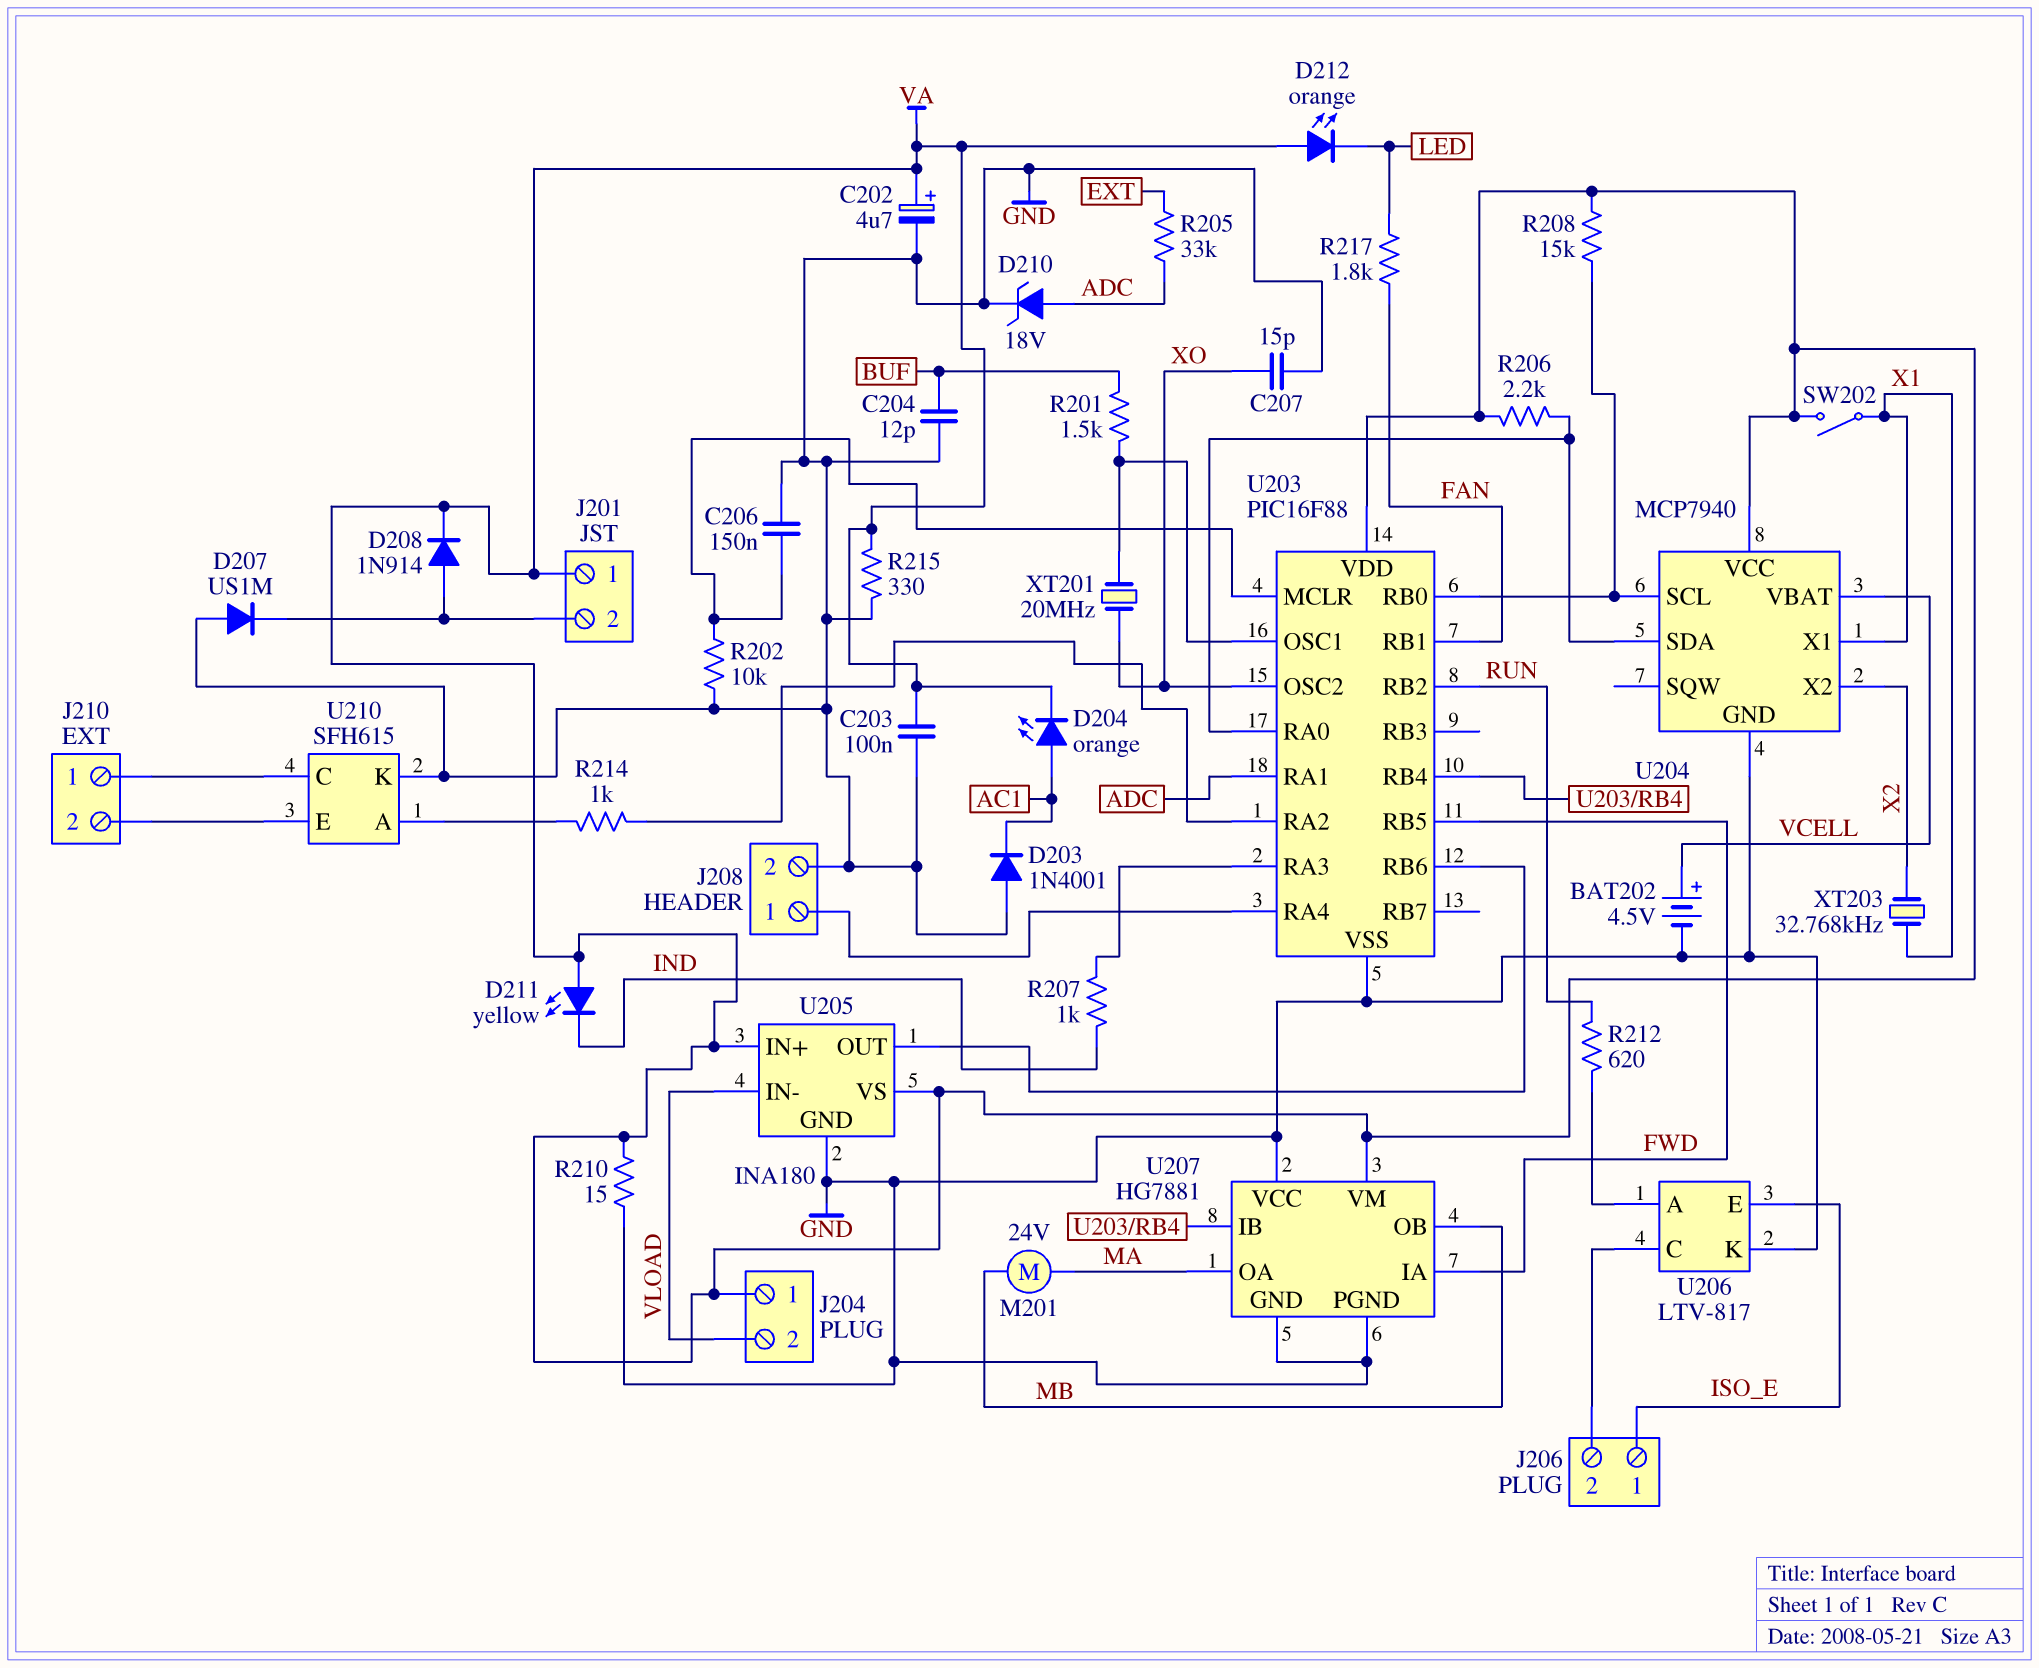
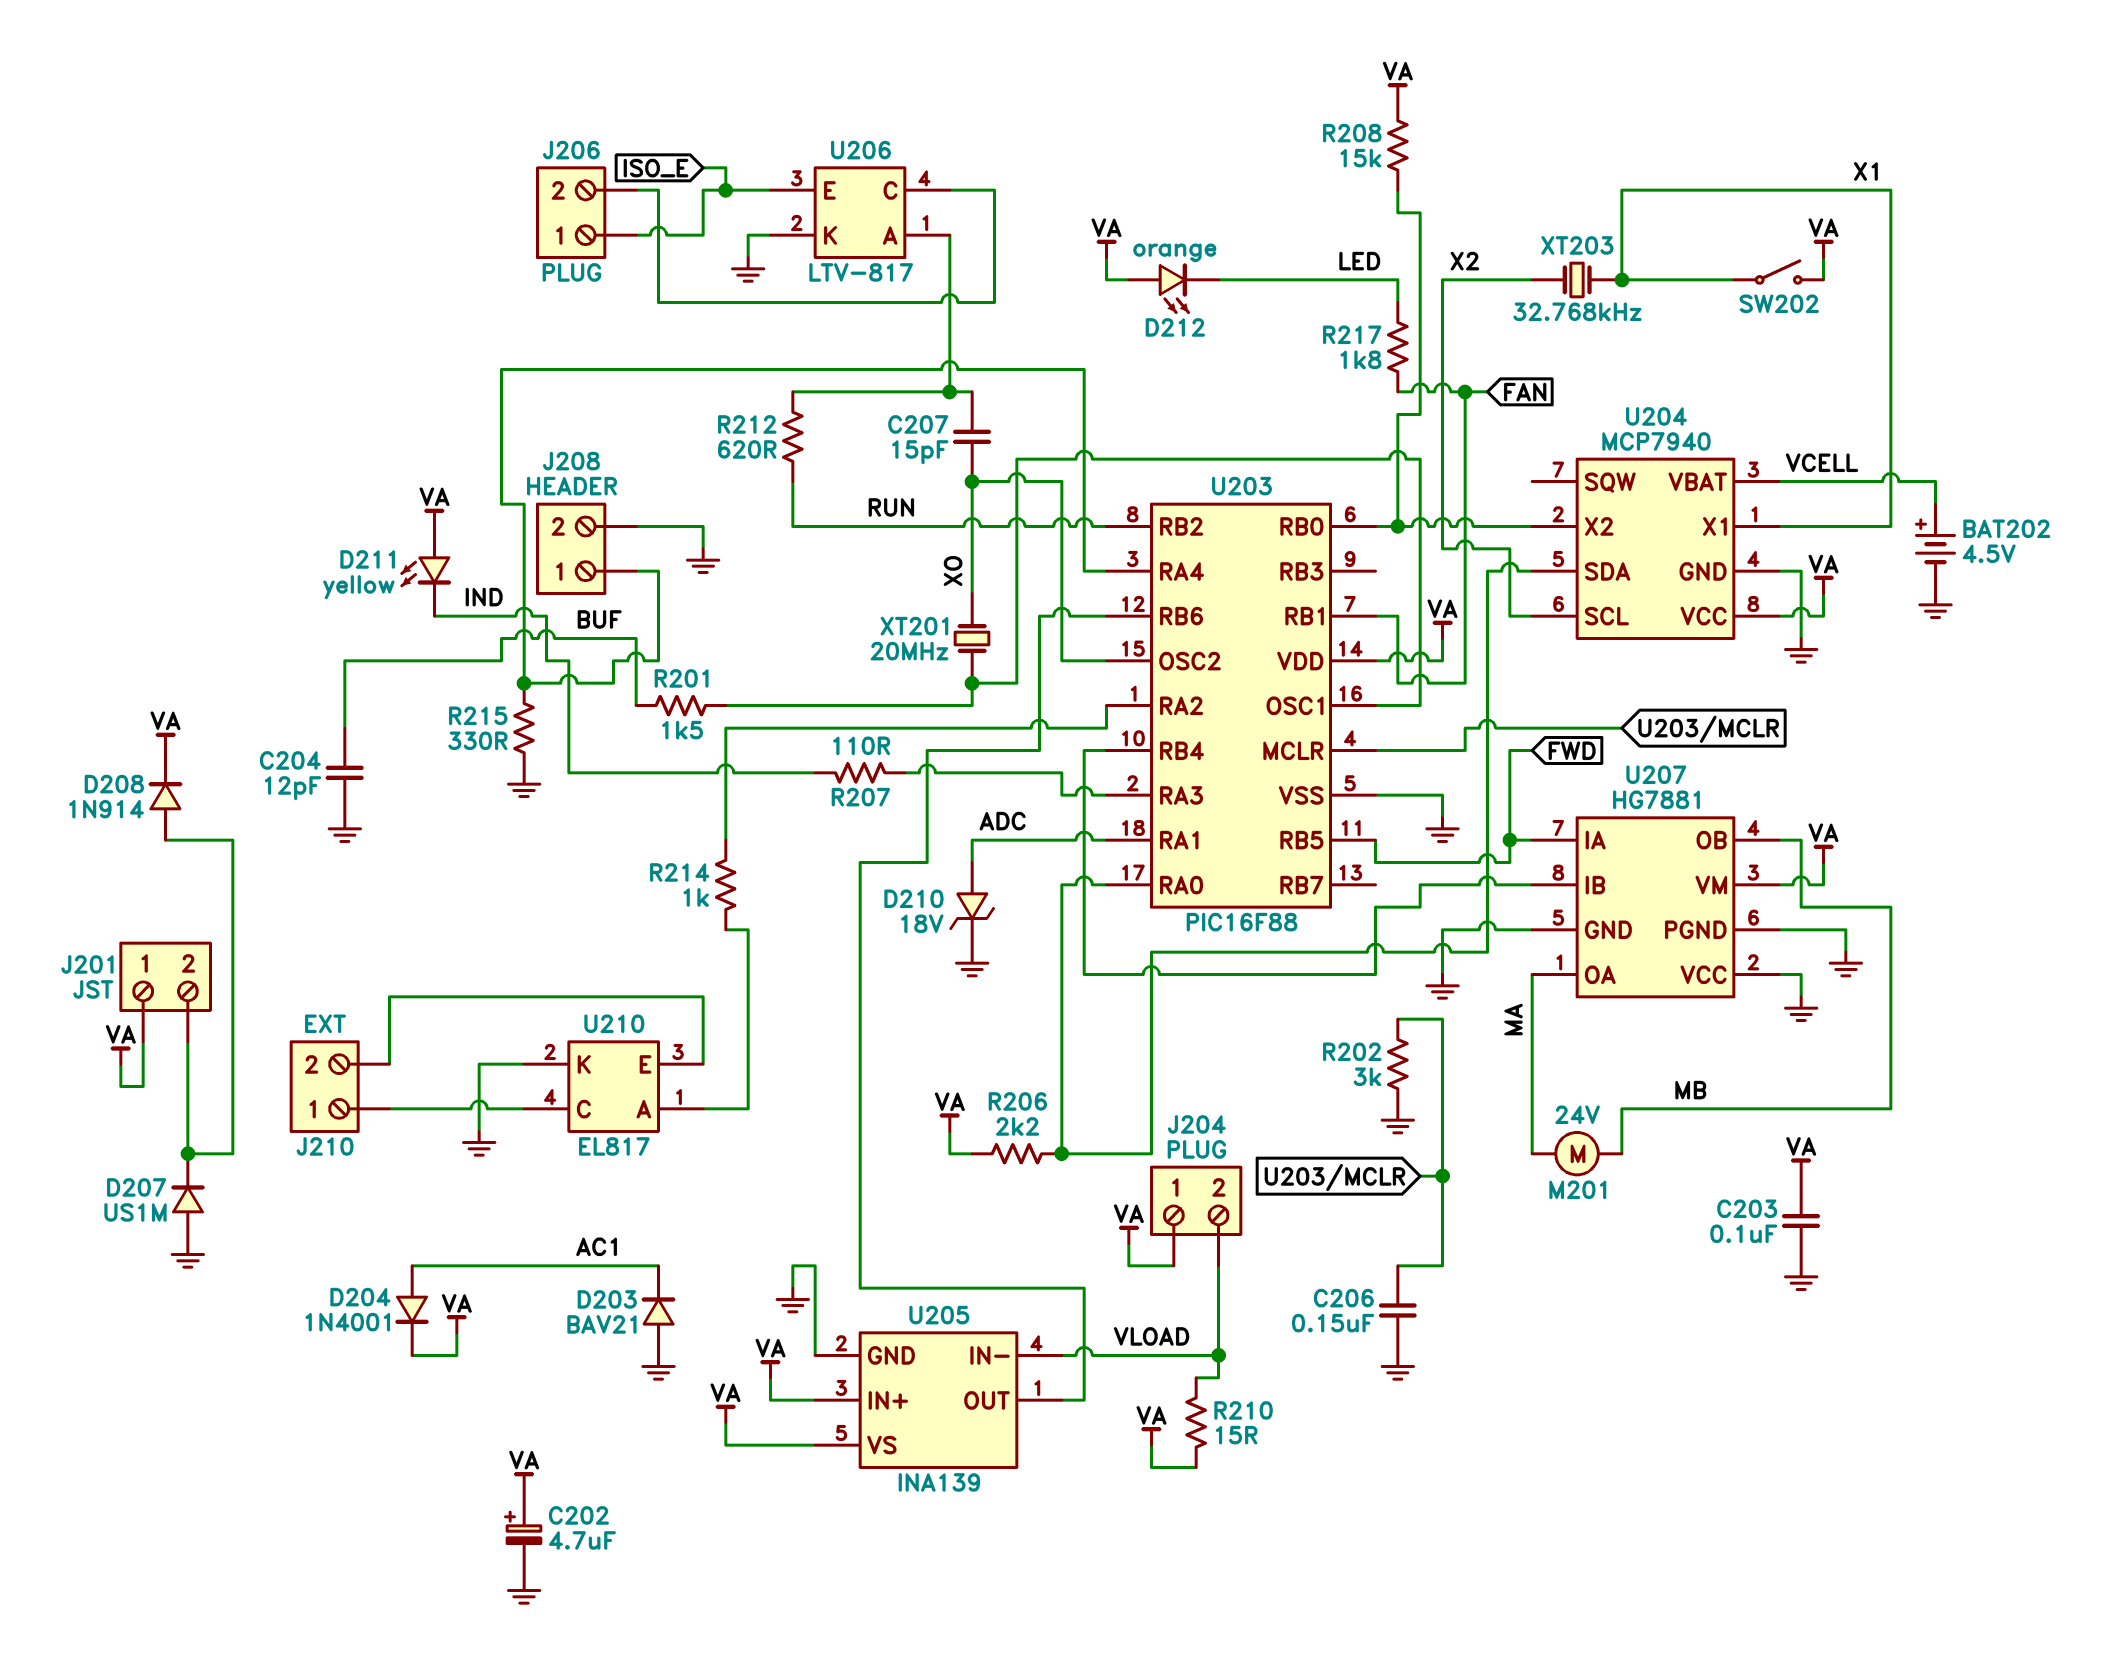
C207: 15pF (GND, XO) -> 15pF (U206/A, XO)
D203: diode 1N4001 (A GND, K AC1) -> diode BAV21 (A GND, K AC1)
D204: LED orange (A AC1, K VA) -> diode 1N4001 (A AC1, K VA)
R202: 10k (GND, U203/MCLR) -> 3k (GND, U203/MCLR)
R205: 33k (ADC, EXT) -> none
R207: 1k (IND, U203/RA3) -> 110 (IND, U203/RA3)
R210: 15 (GND, VA) -> 15 (VA, VLOAD)
R215: 330 (GND, VA) -> 330 (GND, J208/1)
U204 pin SCL: U203/RB0 -> X2
U204 pin X2: X2 -> U203/RB0
U205: INA180 -> INA139
U210: SFH615 -> EL817

